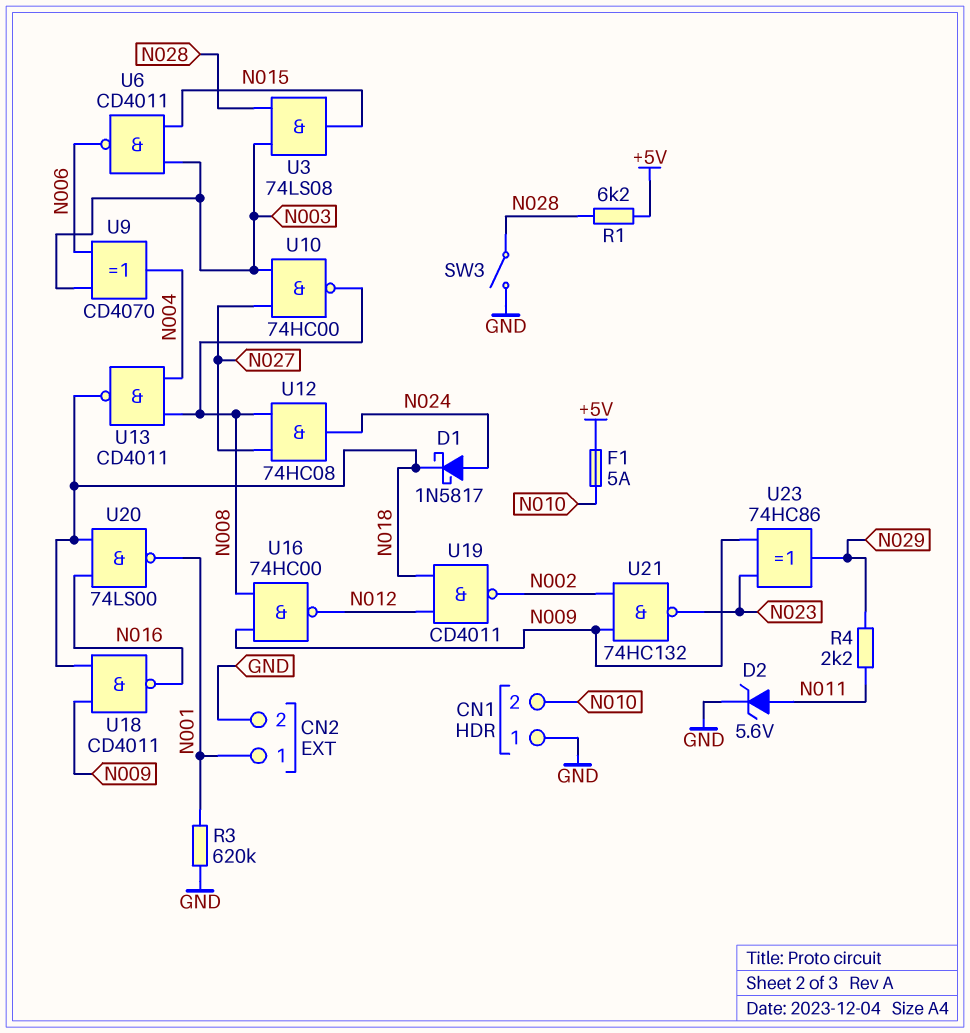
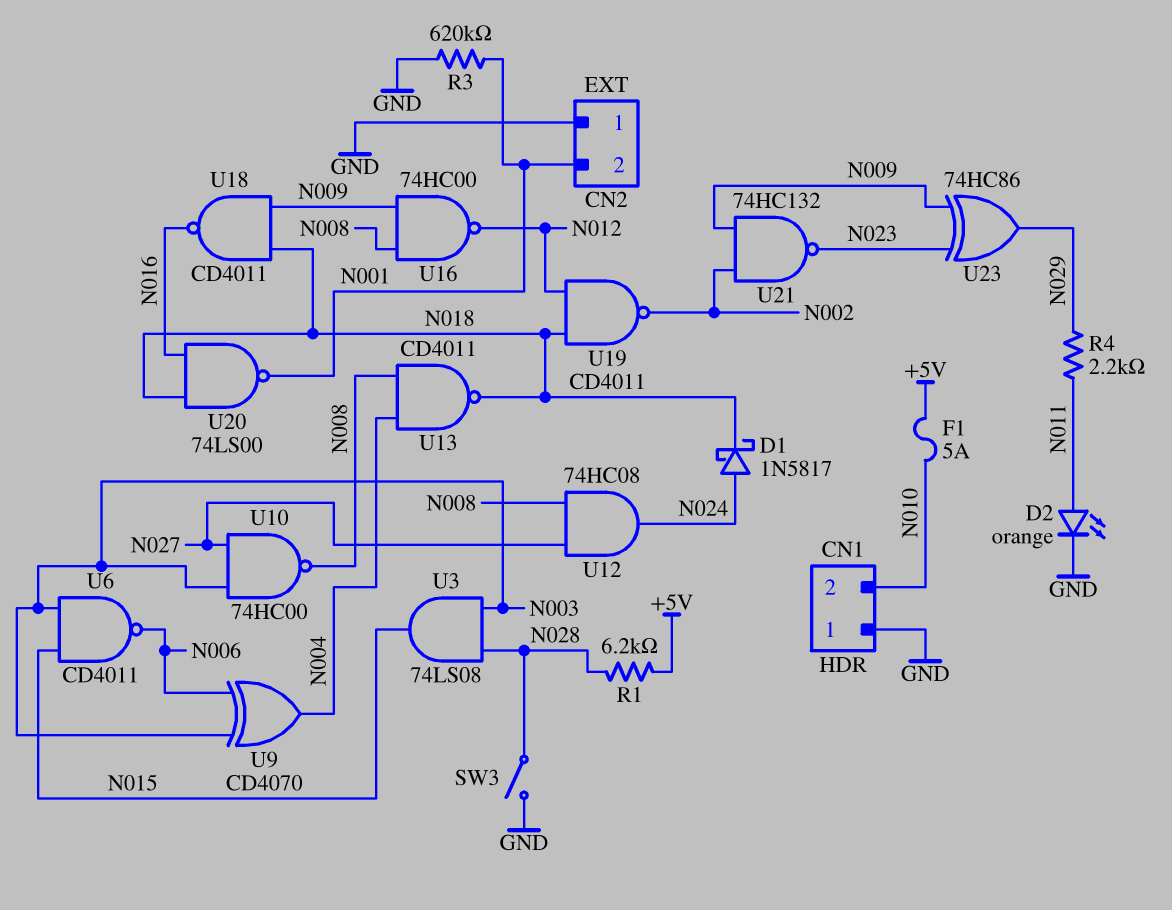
CN2 pin 1: N001 -> GND
CN2 pin 2: GND -> N001
D2: zener 5.6V (A N011, K GND) -> LED orange (A N011, K GND)

